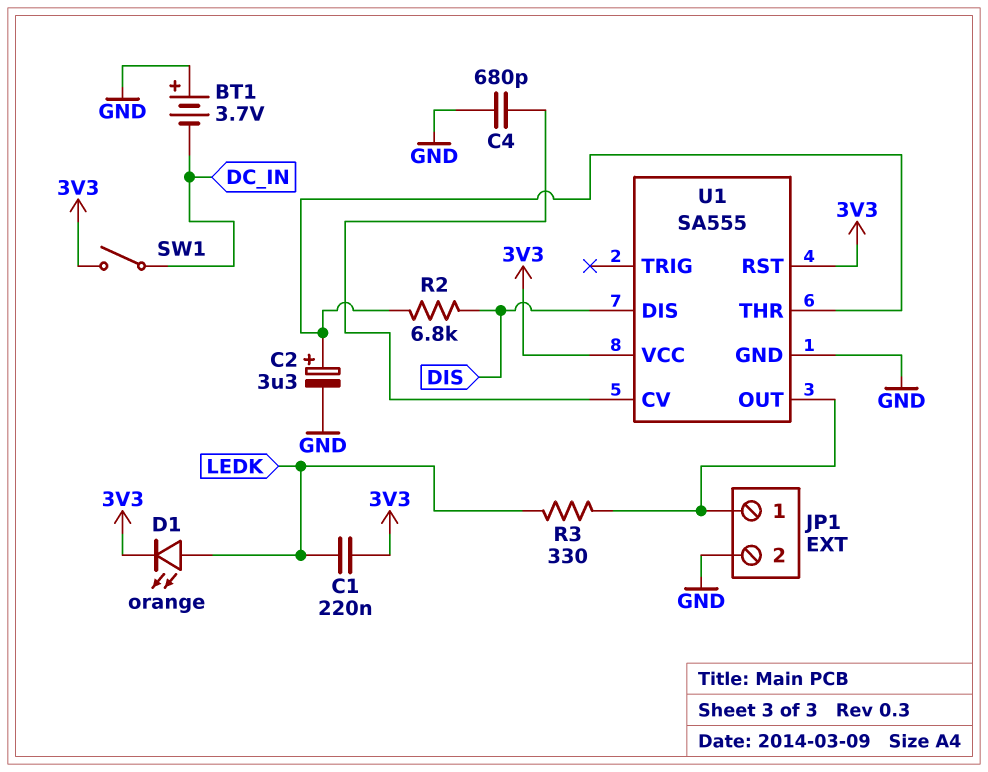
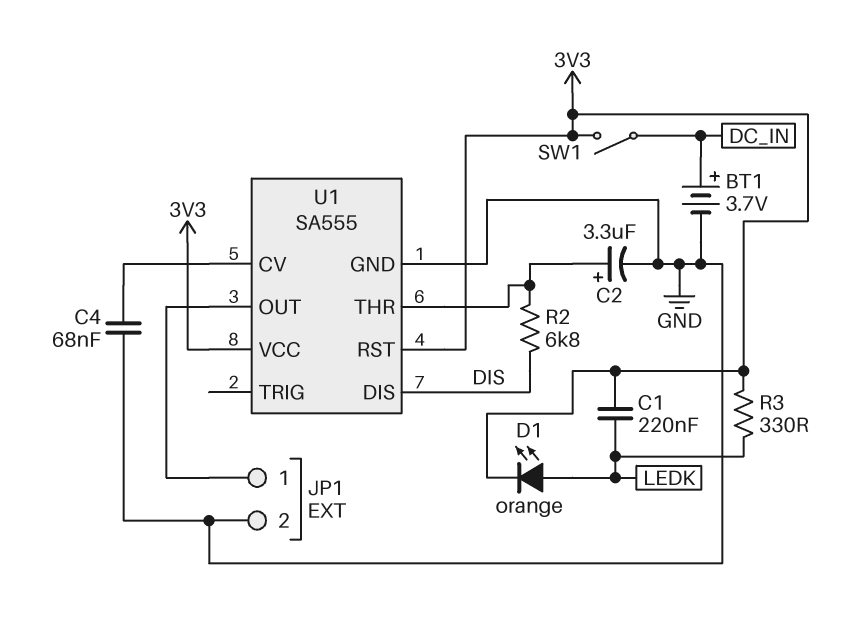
BT1: 3.7V (plus GND, minus DC_IN) -> 3.7V (plus DC_IN, minus GND)
C4: 680pF (GND, U1/CV) -> 68nF (GND, U1/CV)
R3: 330 (JP1/1, LEDK) -> 330 (3V3, LEDK)

